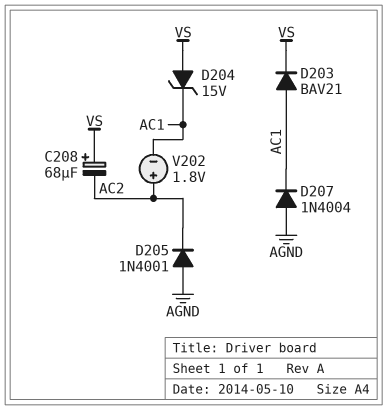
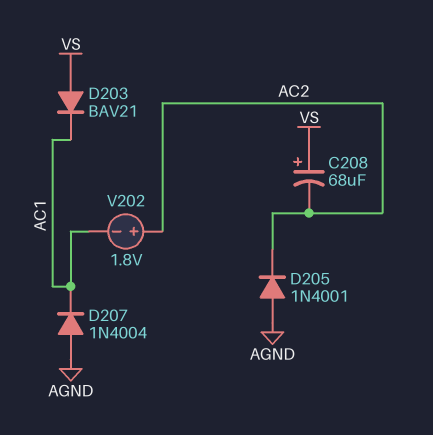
D203: diode BAV21 (A AC1, K VS) -> diode BAV21 (A VS, K AC1)
D204: zener 15V (A VS, K AC1) -> none

